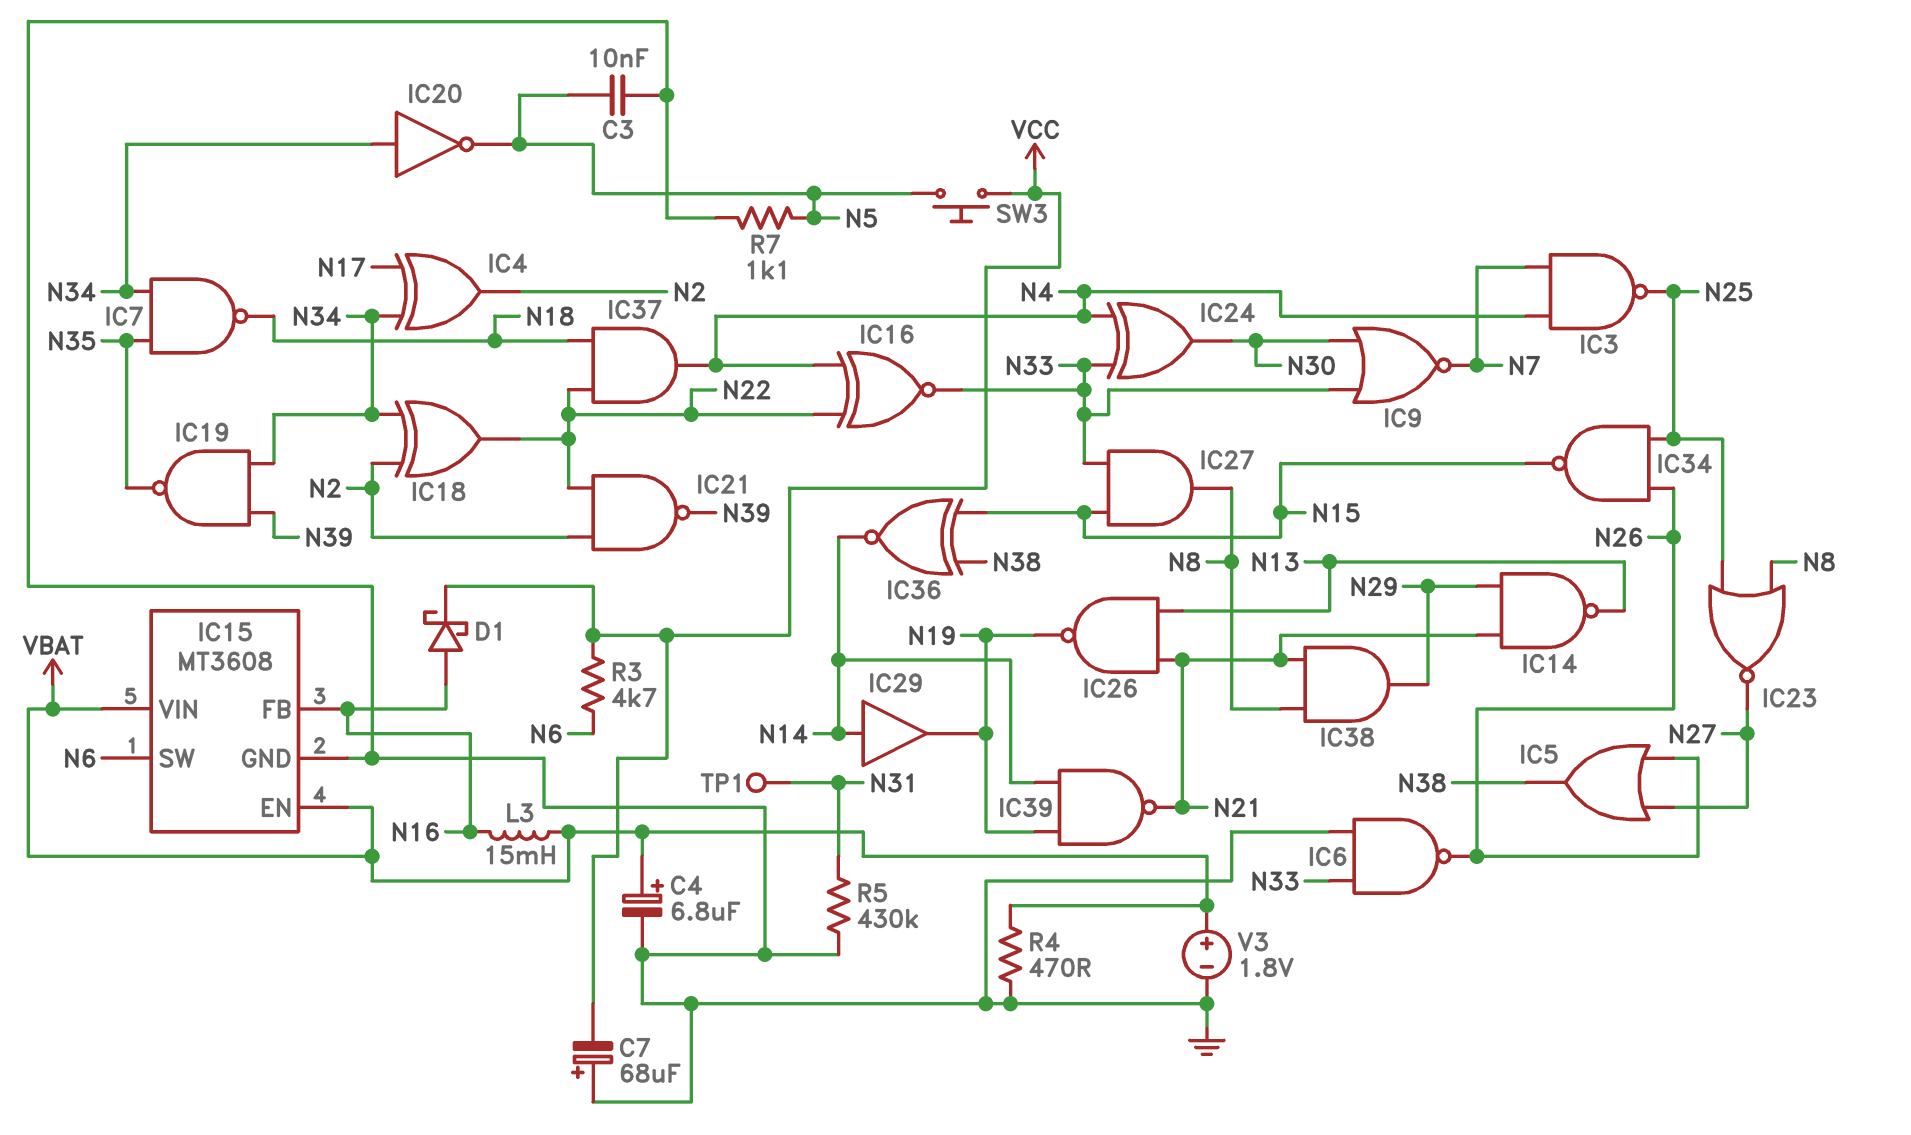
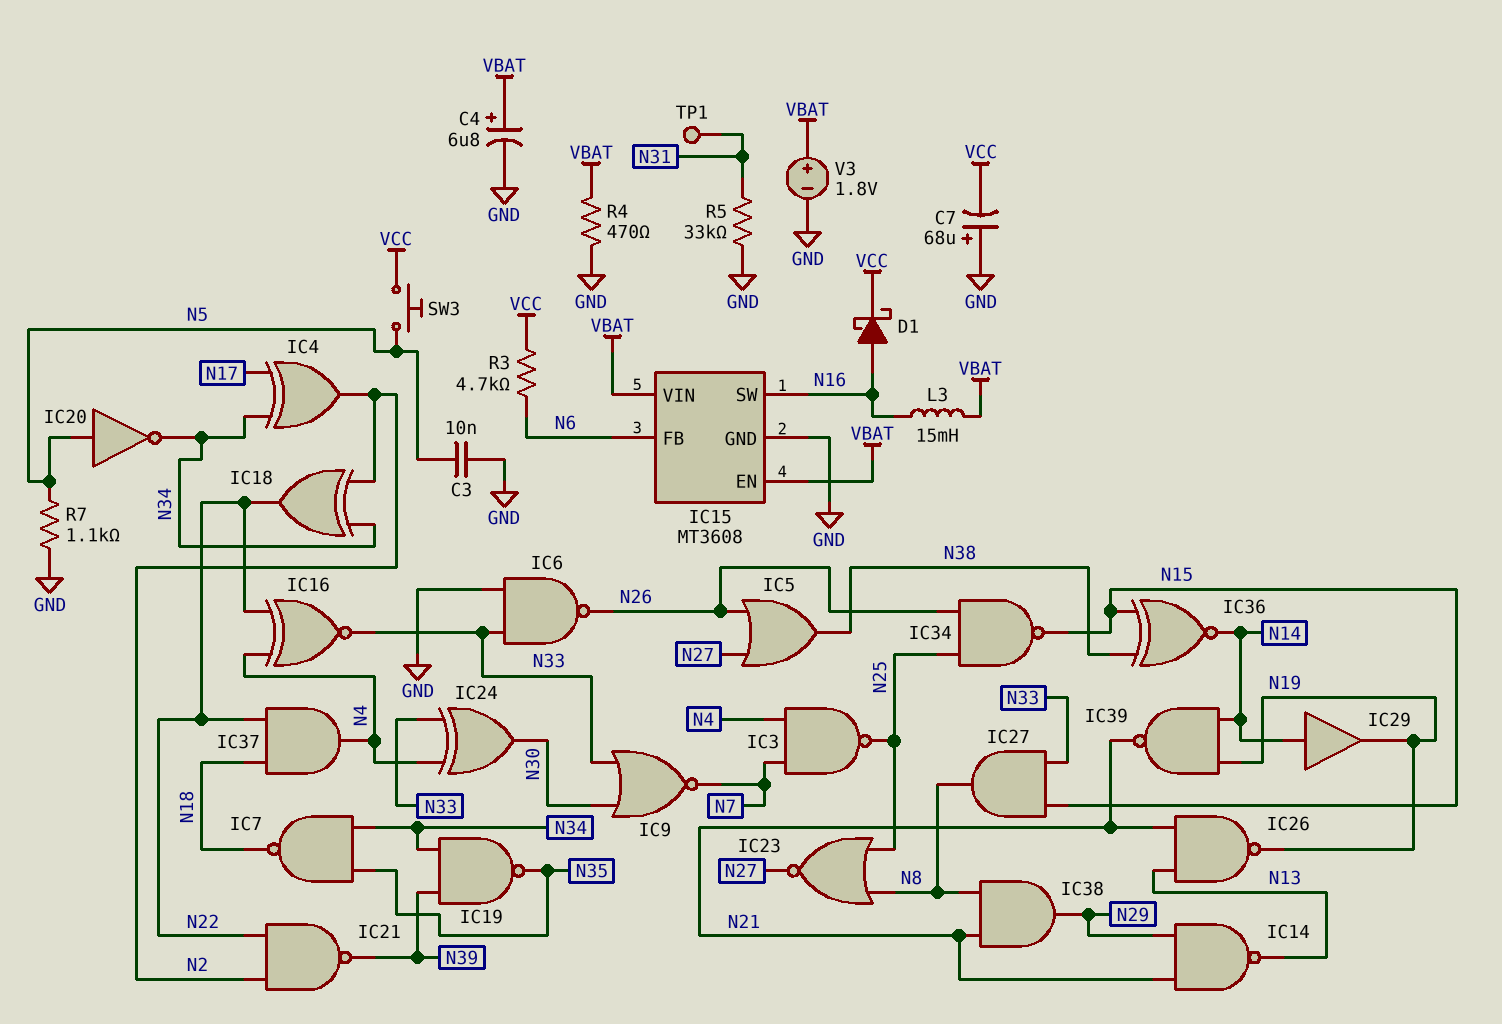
IC15 pin FB: N16 -> N6
IC15 pin SW: N6 -> N16
IC20: NOT (in N34, out N5) -> NOT (in N5, out N34)
R5: 430k (GND, N31) -> 33k (GND, N31)

